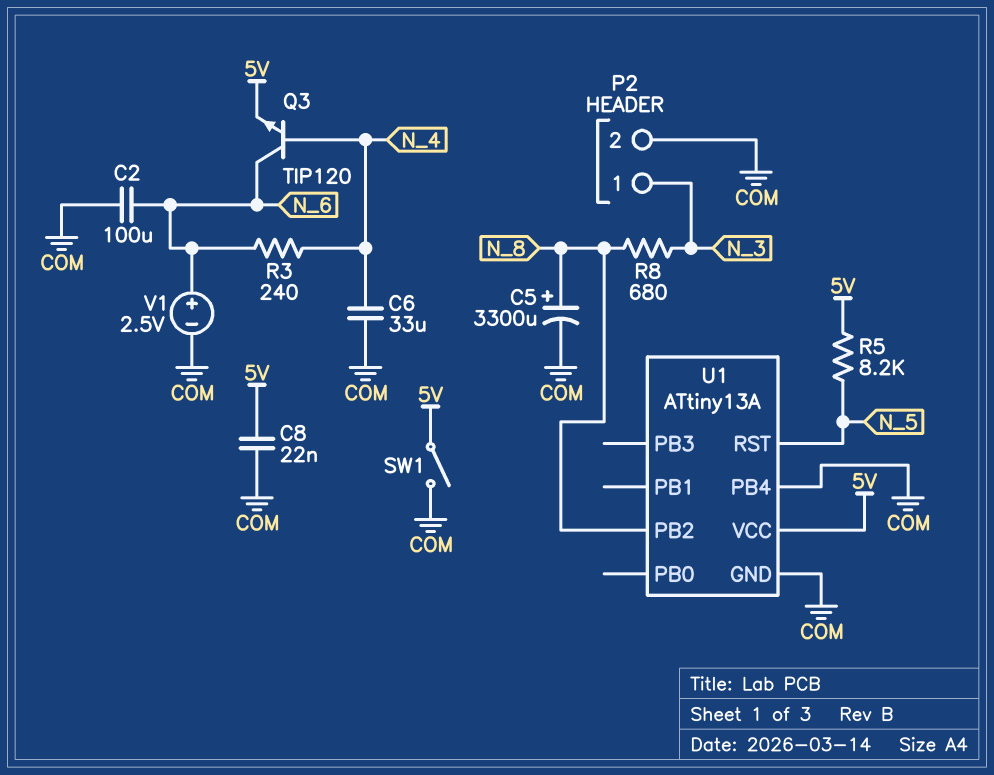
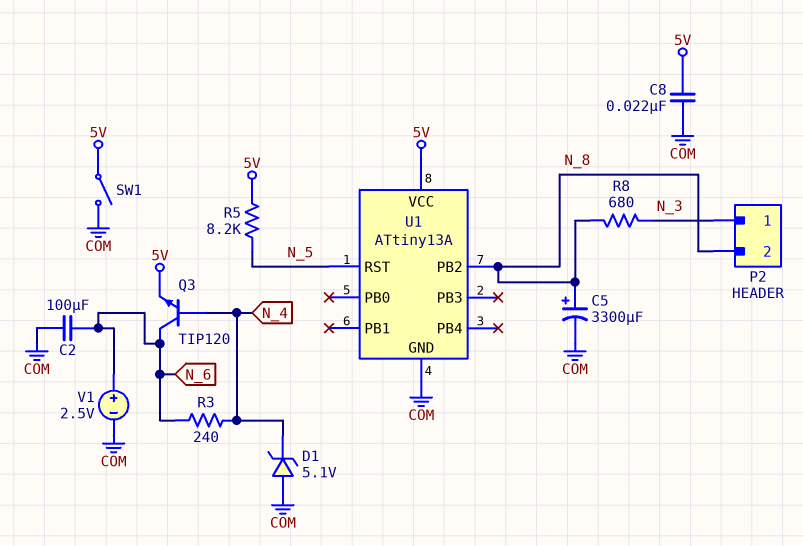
C6: 33uF (COM, N_4) -> none
D1: none -> zener 5.1V (A COM, K N_4)
P2 pin 2: COM -> N_8
U1 pin PB4: COM -> none

